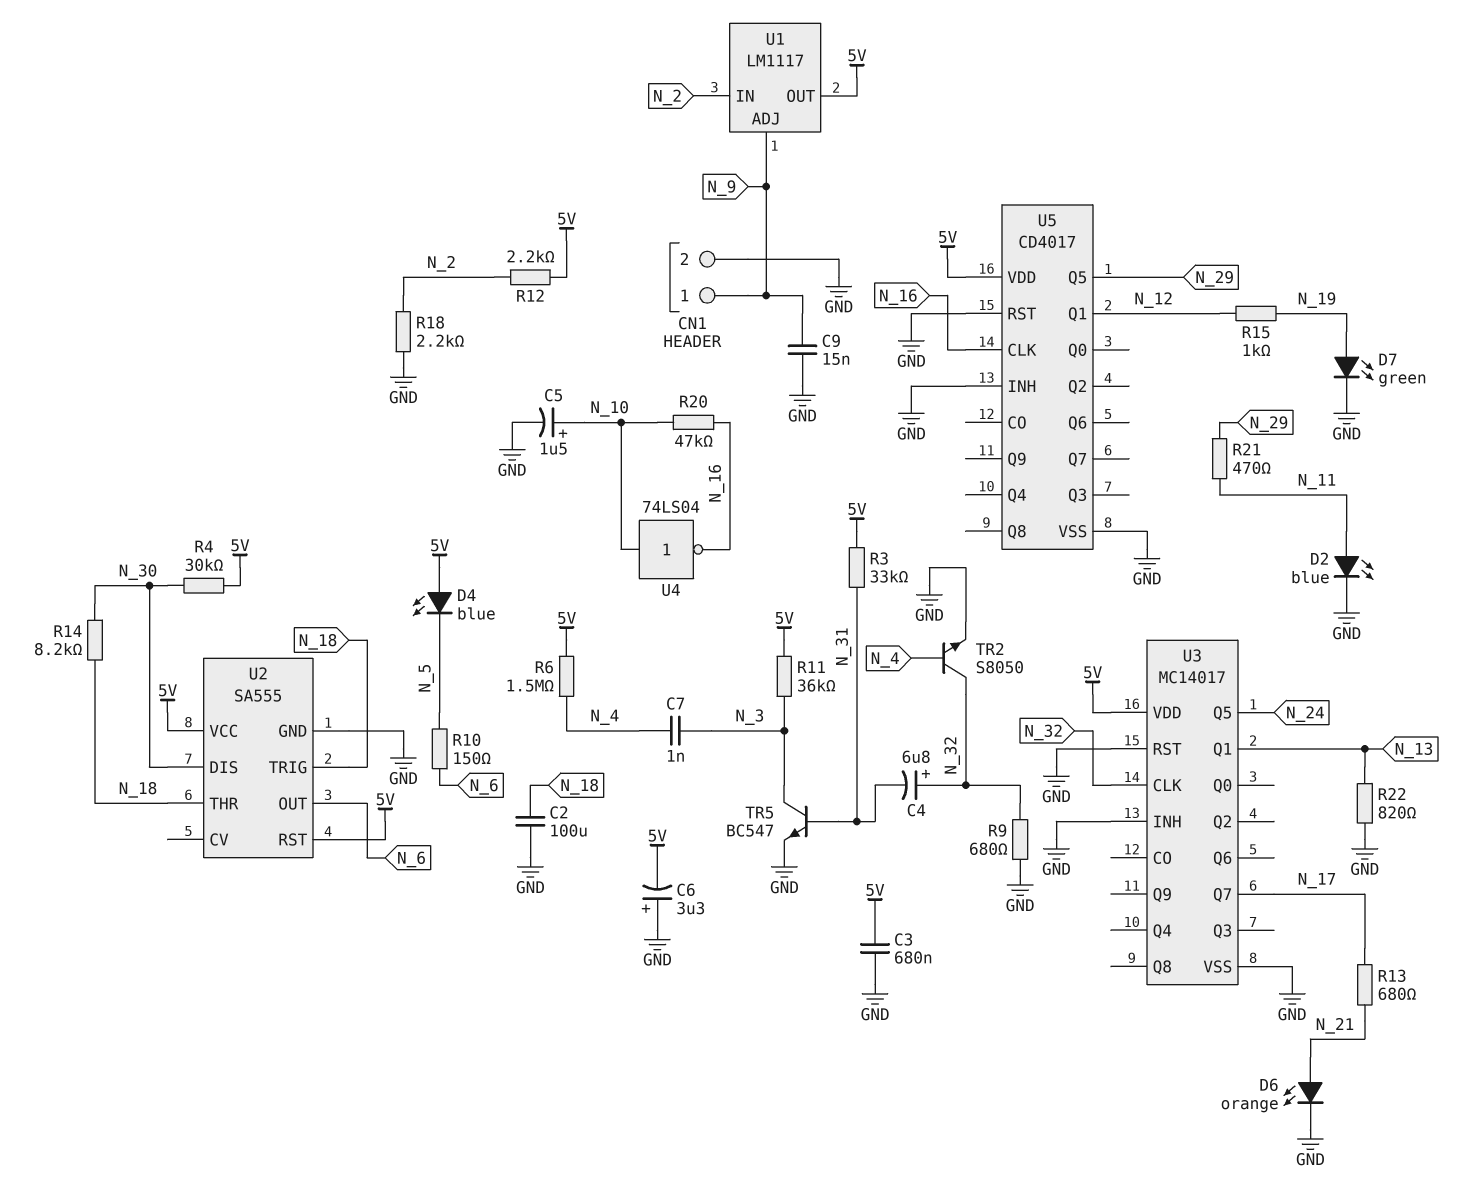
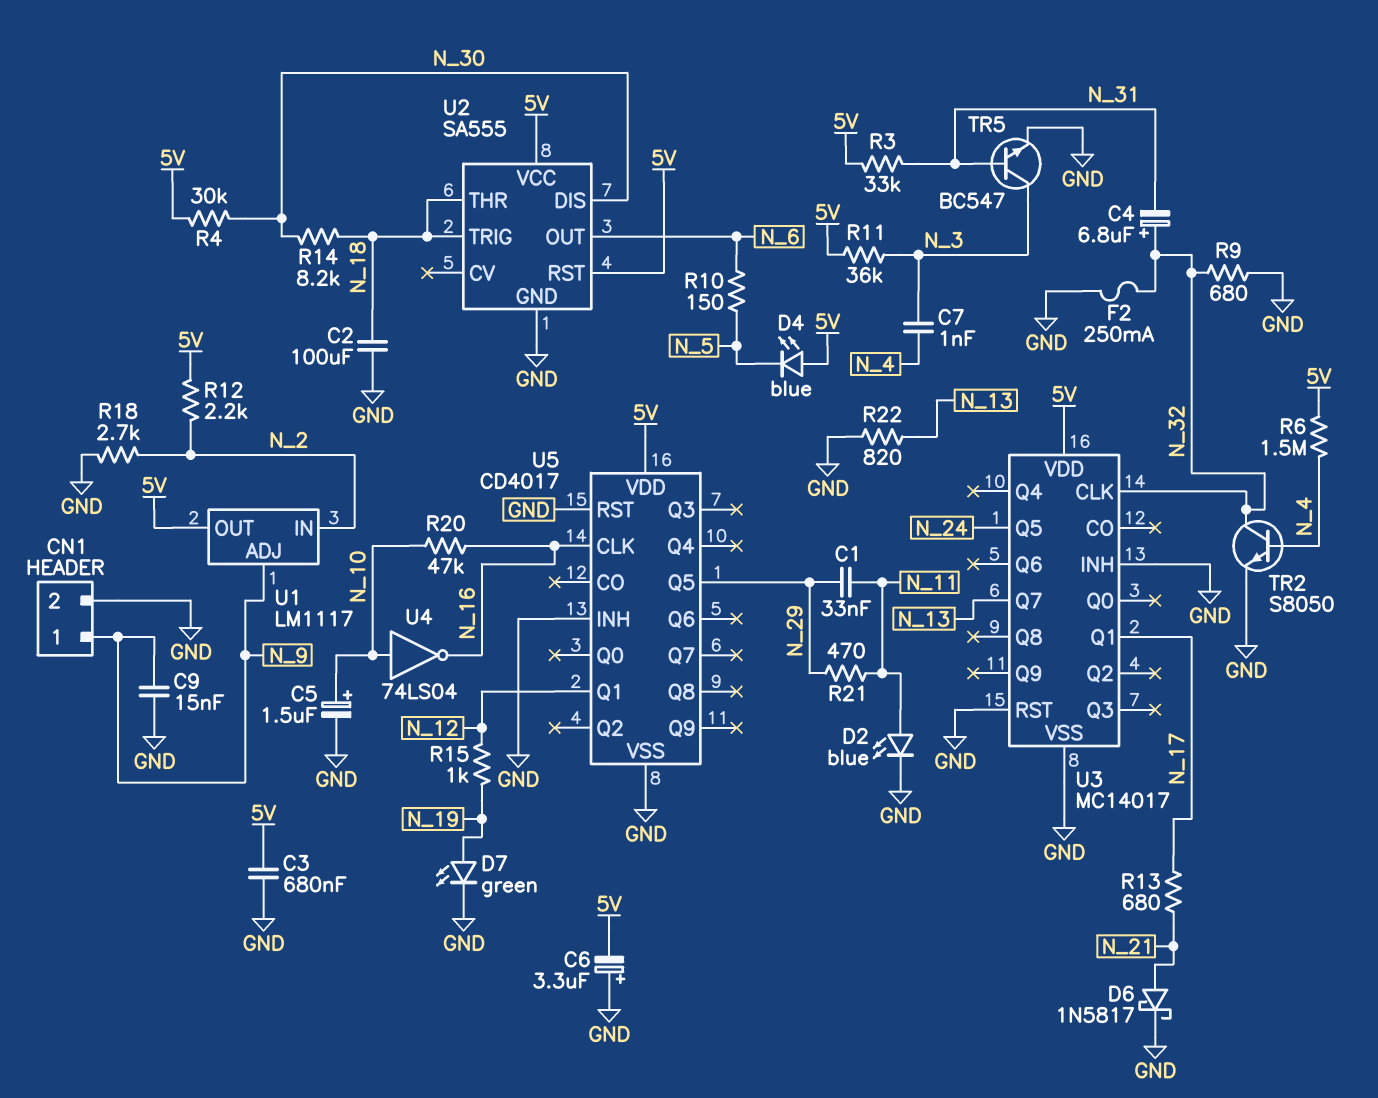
C1: none -> 33nF (N_11, N_29)
D6: LED orange (A N_21, K GND) -> schottky 1N5817 (A N_21, K GND)
F2: none -> 250mA (GND, N_32)
R18: 2.2k (GND, N_2) -> 2.7k (GND, N_2)
U3 pin Q1: N_13 -> N_17
U3 pin Q7: N_17 -> N_13

